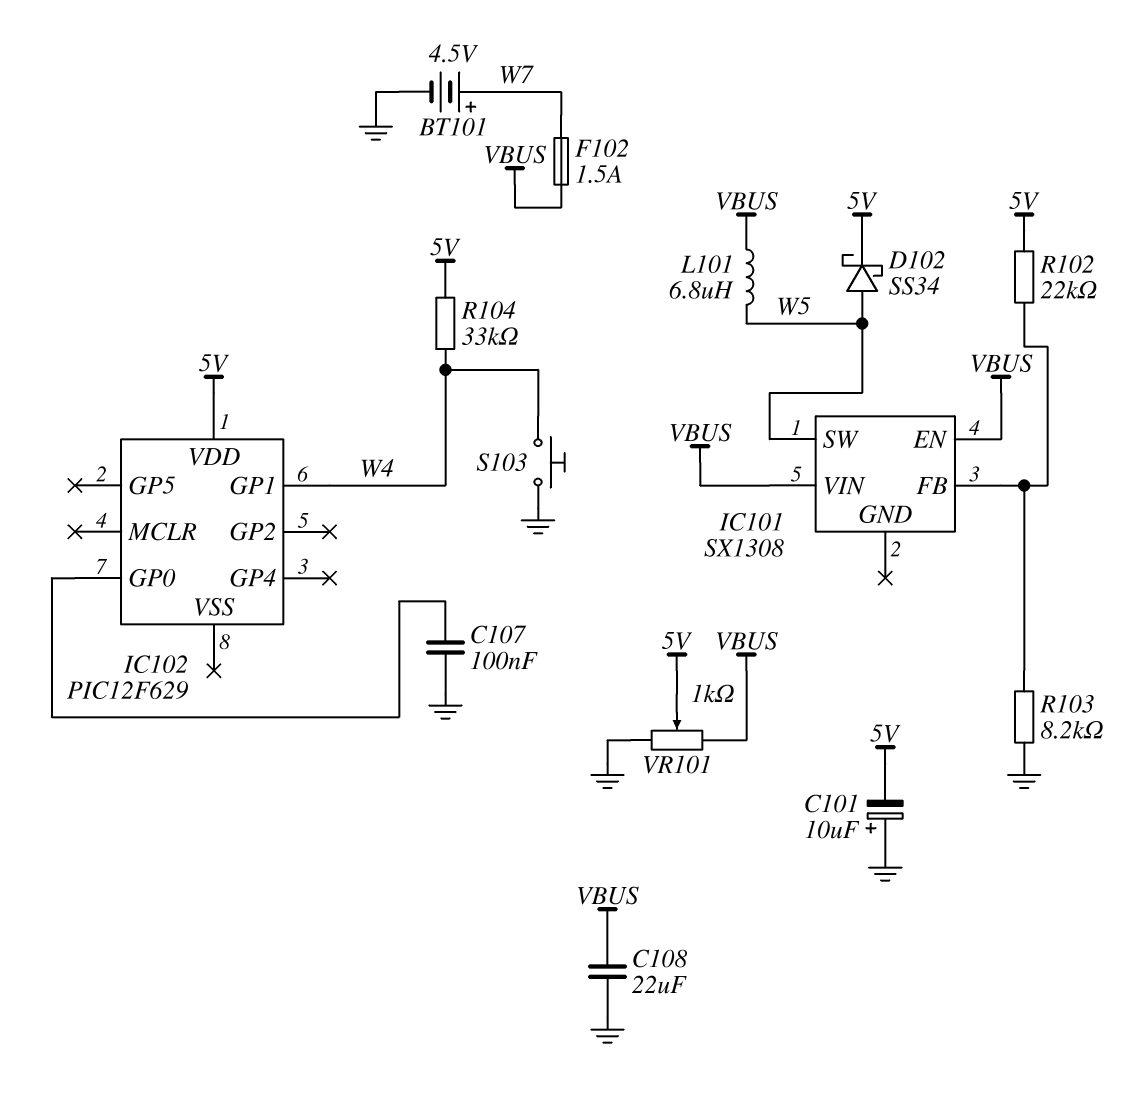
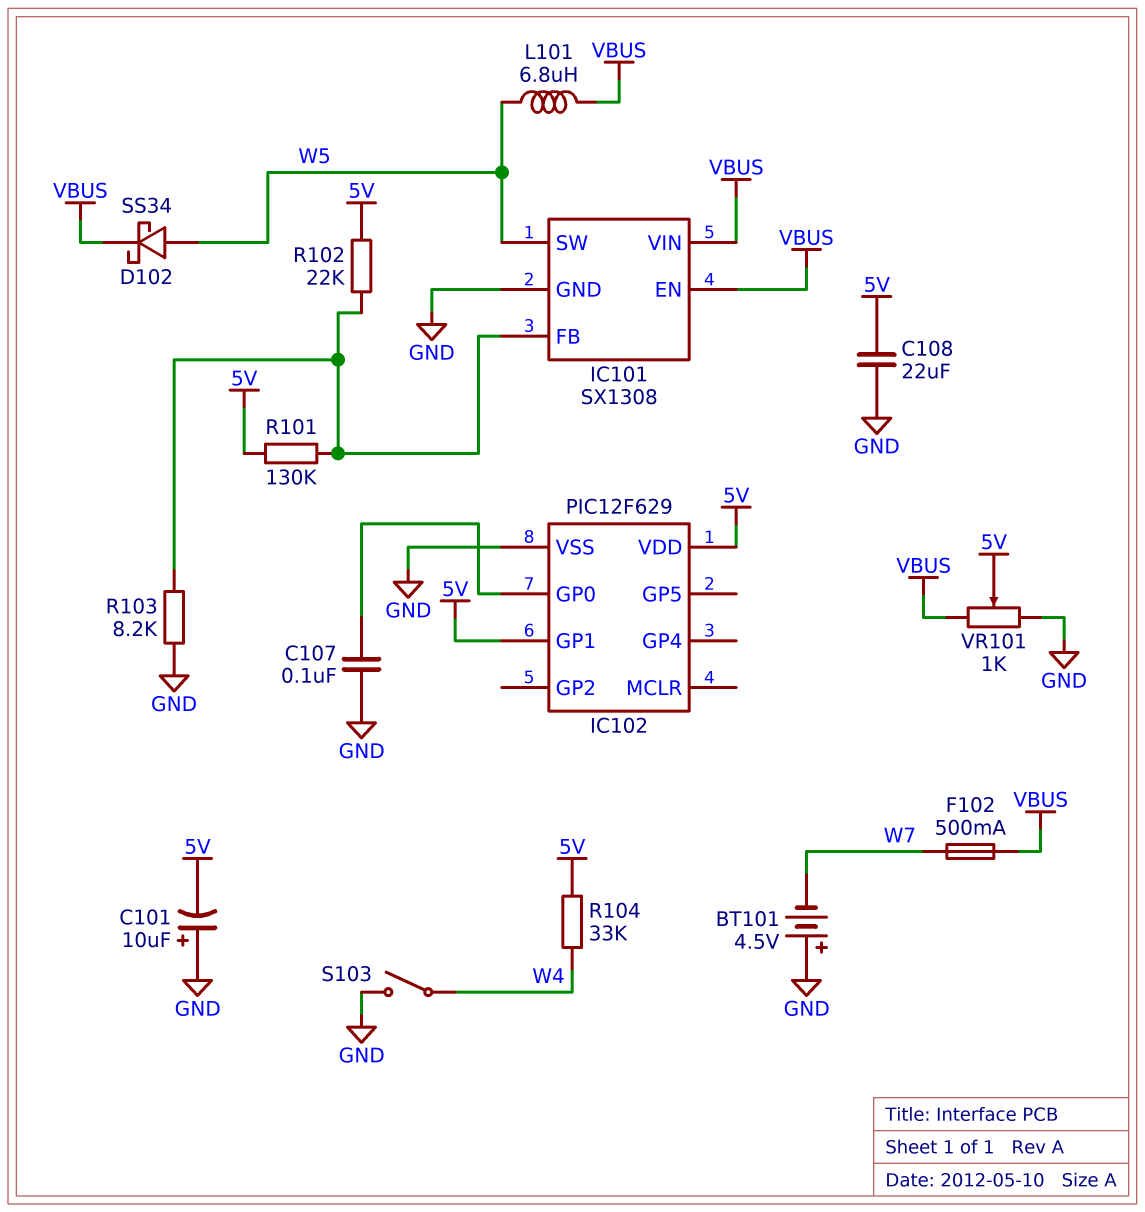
BT101: 4.5V (plus W7, minus GND) -> 4.5V (plus GND, minus W7)
C108: 22uF (GND, VBUS) -> 22uF (5V, GND)
D102: schottky SS34 (A W5, K 5V) -> schottky SS34 (A W5, K VBUS)
F102: 1.5A (VBUS, W7) -> 500mA (VBUS, W7)
IC101 pin GND: none -> GND
IC102 pin GP1: W4 -> 5V
IC102 pin VSS: none -> GND
R101: none -> 130k (5V, IC101/FB)
S103: button (GND, W4) -> switch (GND, W4)

